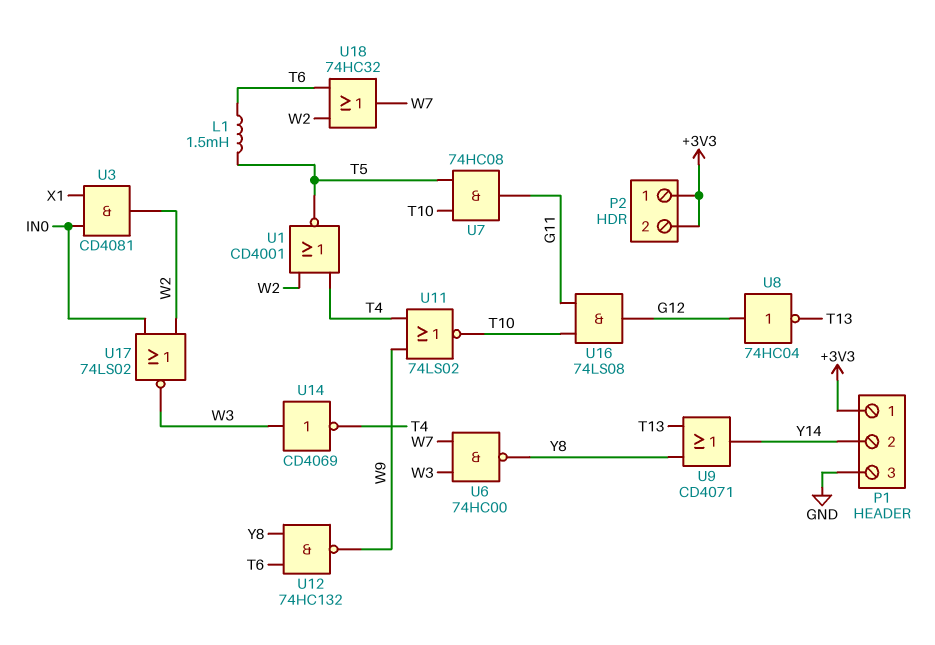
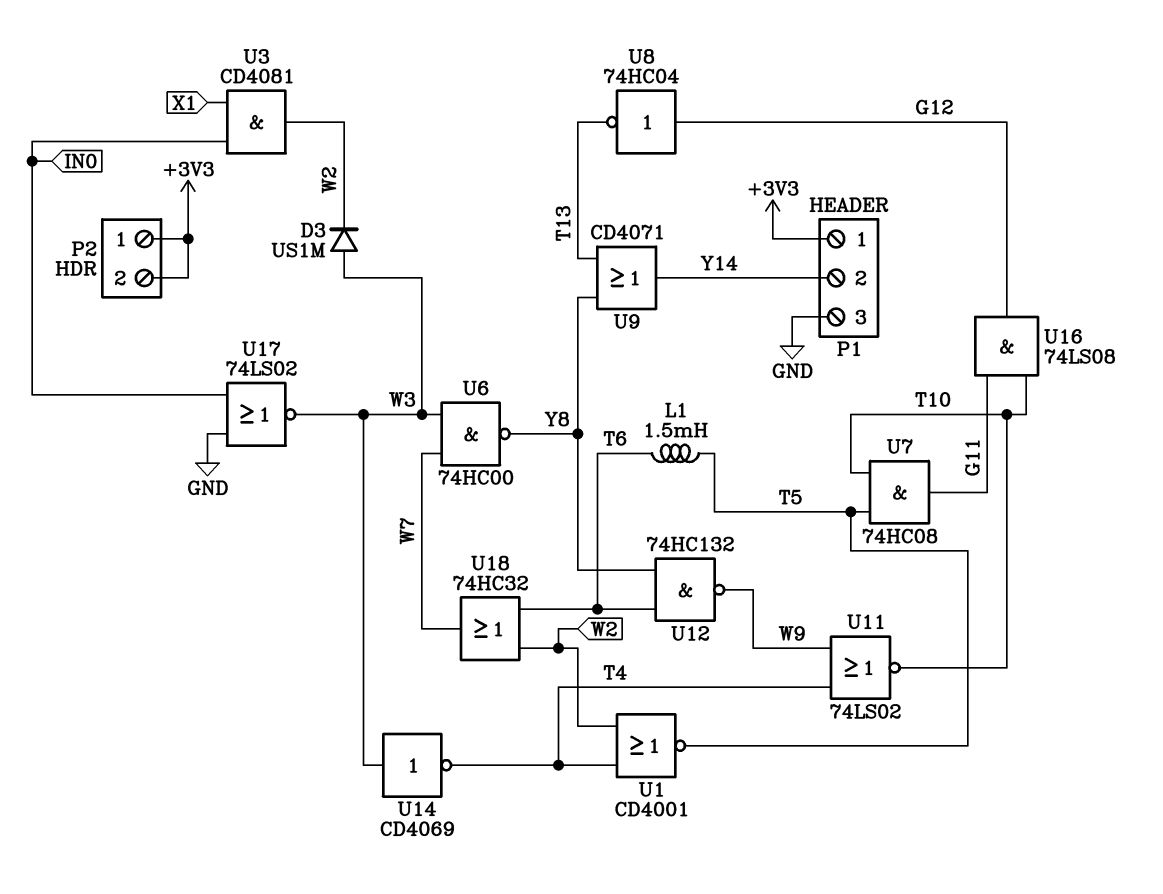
D3: none -> diode US1M (A W3, K W2)
U17: NOR 74LS02 (in IN0, in W2, out W3) -> NOR 74LS02 (in GND, in IN0, out W3)

